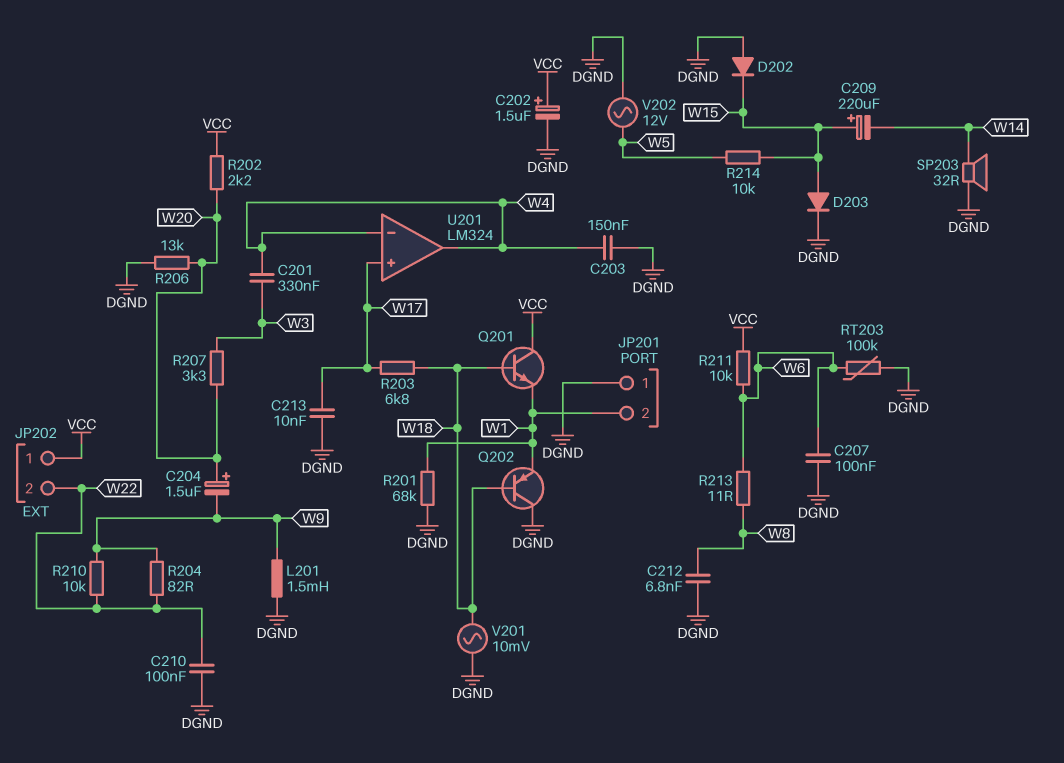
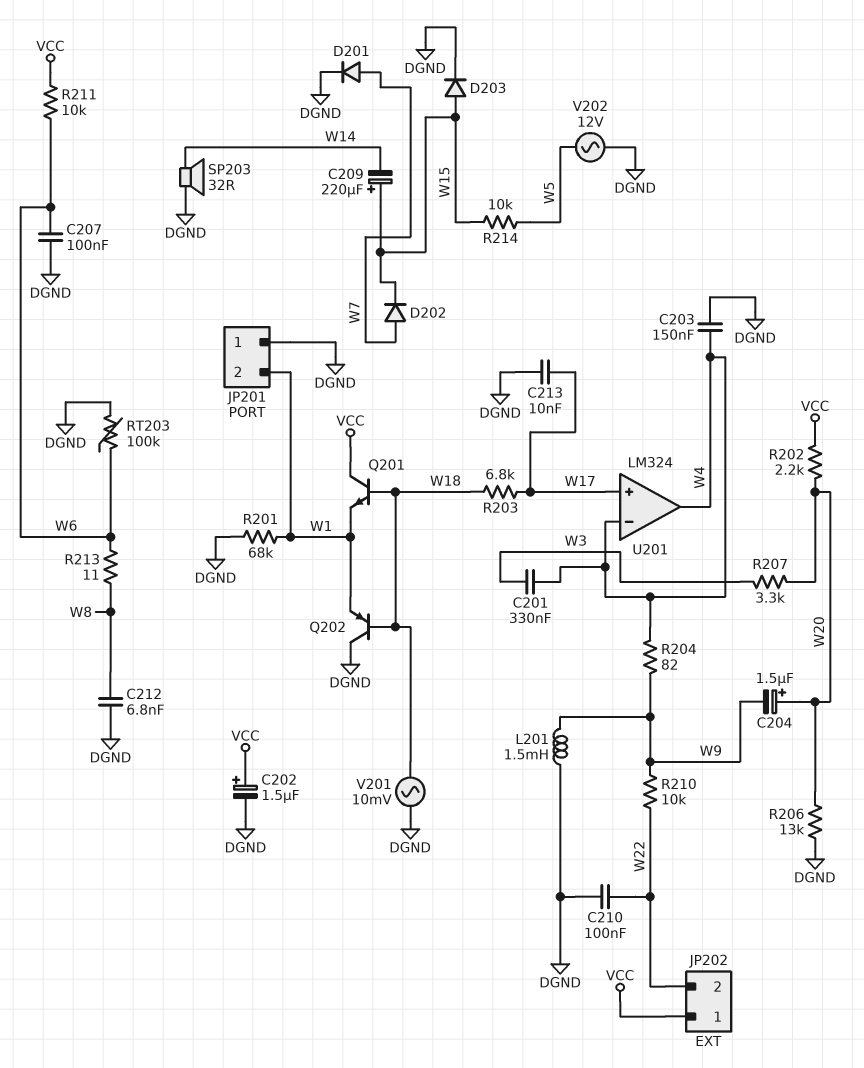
D201: none -> diode (A W7, K DGND)
D202: diode (A DGND, K W15) -> diode (A W7, K W15)
R204: 82 (W9, W22) -> 82 (W4, W9)

